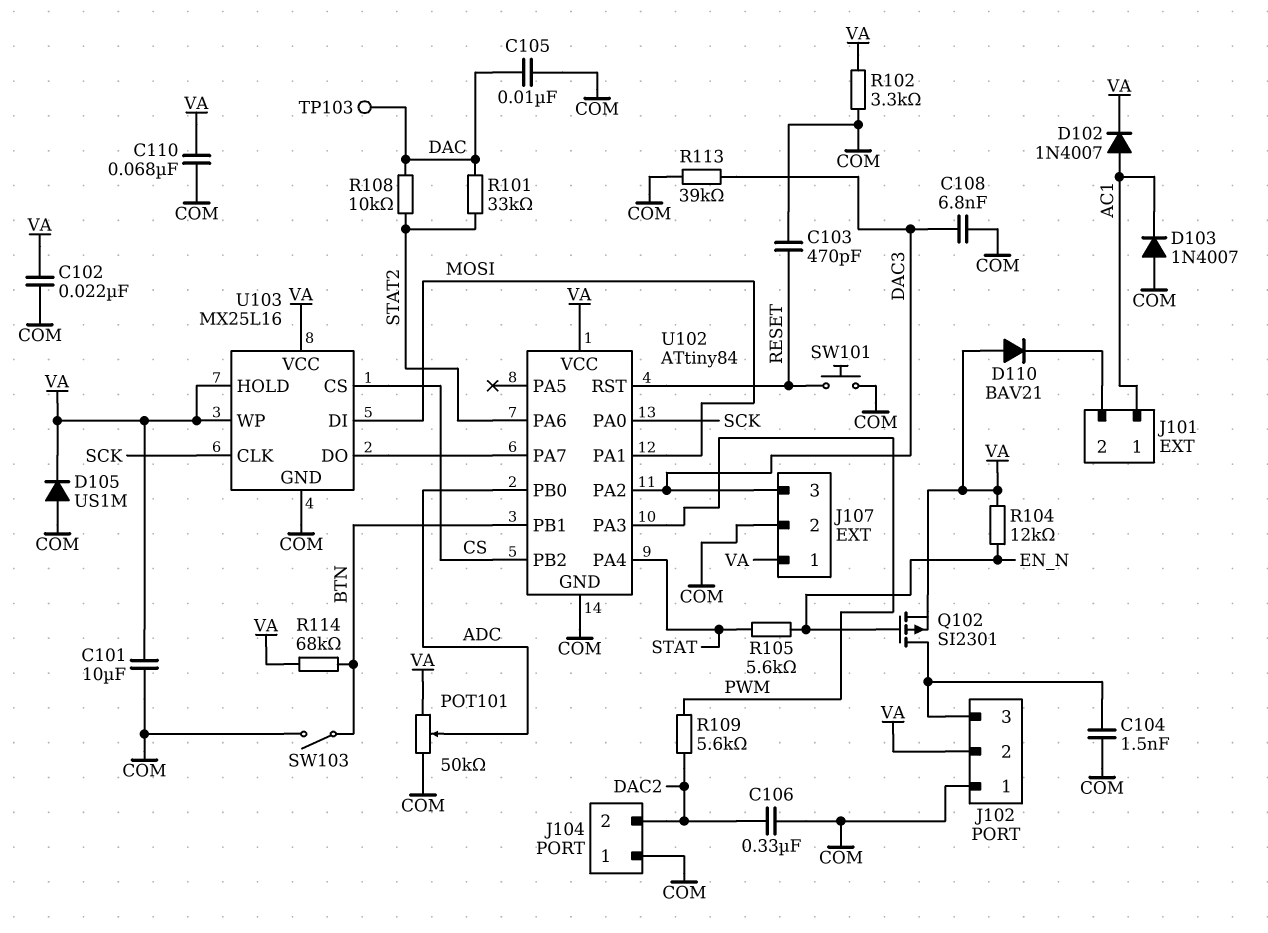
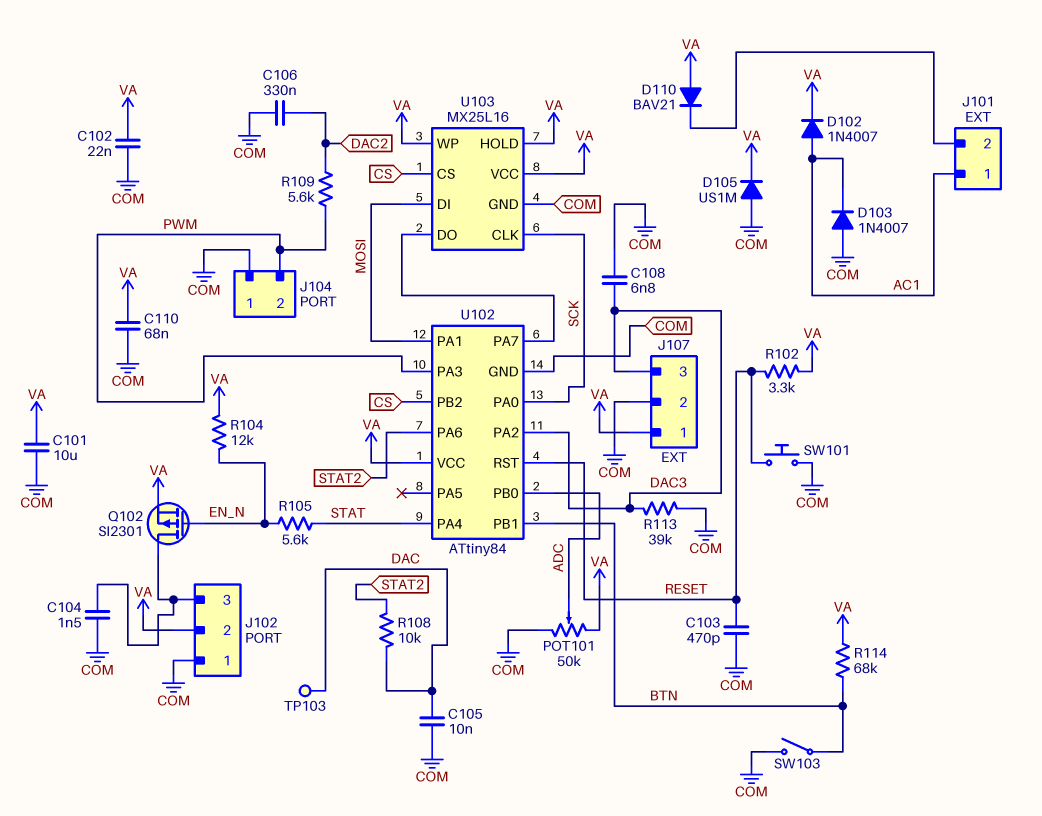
J104 pin 2: DAC2 -> PWM
R101: 33k (DAC, STAT2) -> none
R102: 3.3k (COM, VA) -> 3.3k (RESET, VA)

